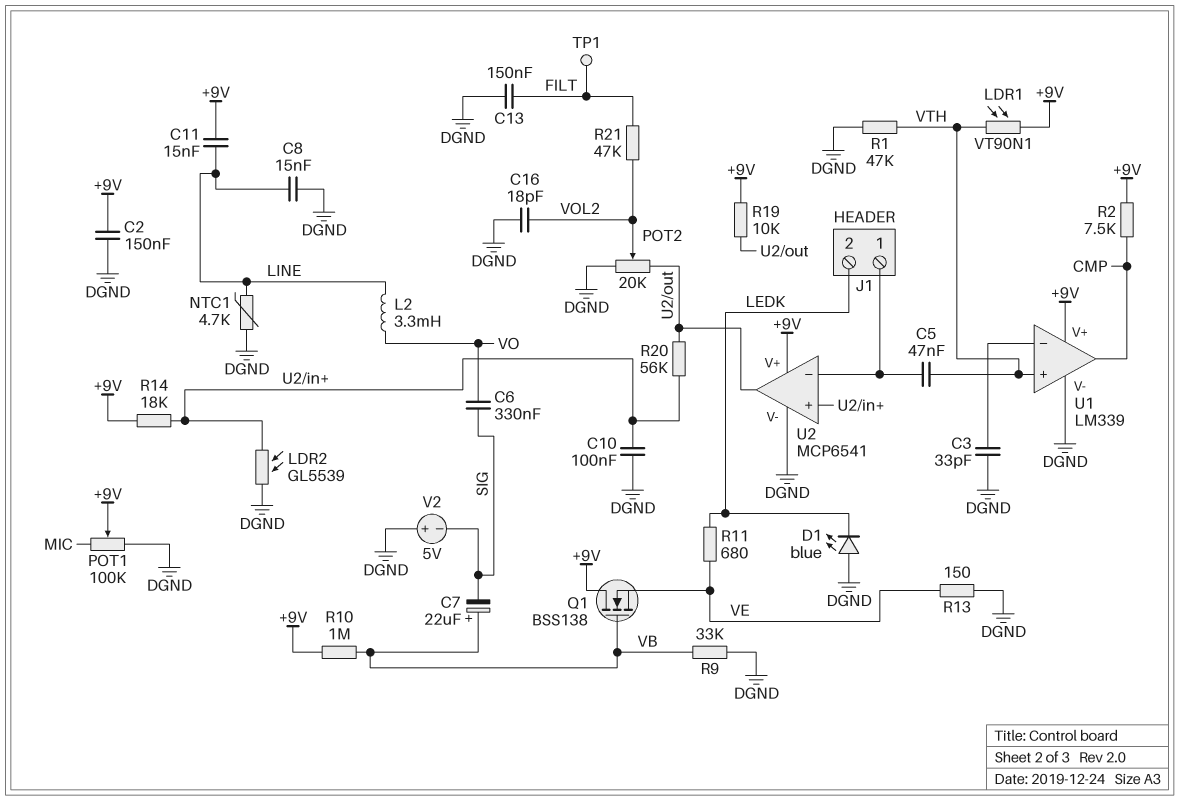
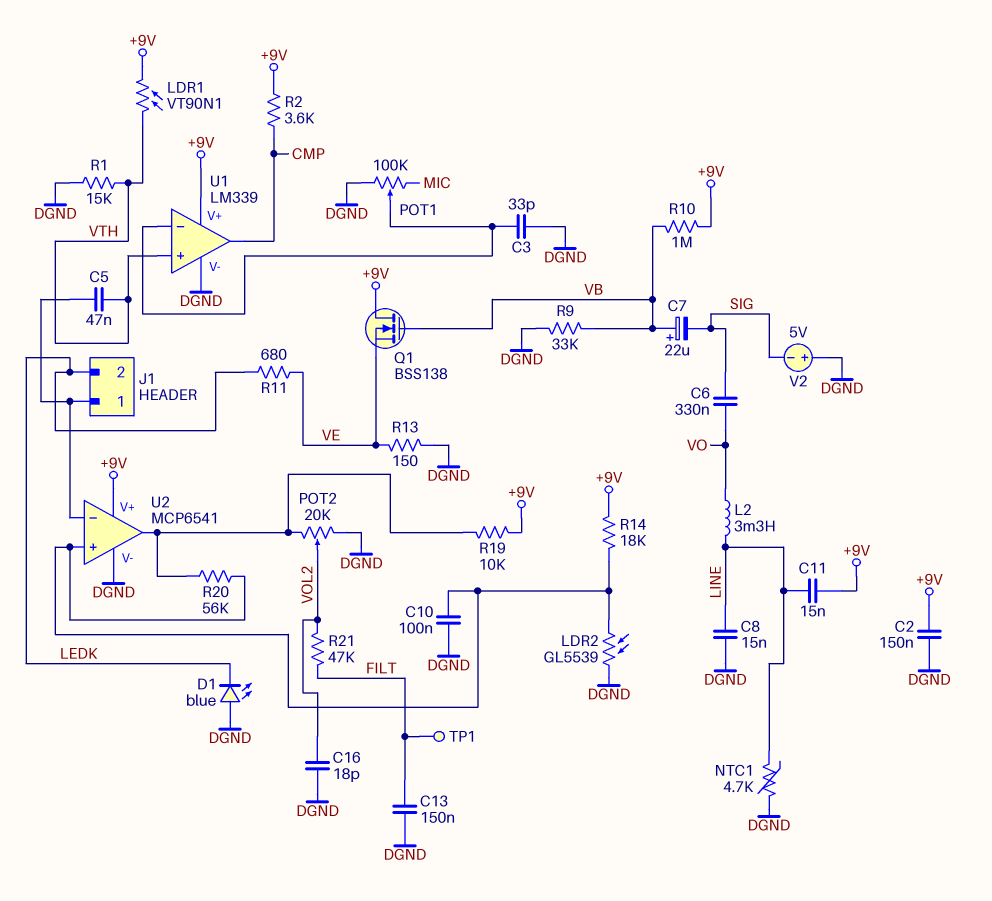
POT1: 100k (DGND, MIC, wiper +9V) -> 100k (DGND, MIC, wiper U1/in-)
R1: 47k (DGND, VTH) -> 15k (DGND, VTH)
R2: 7.5k (+9V, CMP) -> 3.6k (+9V, CMP)

